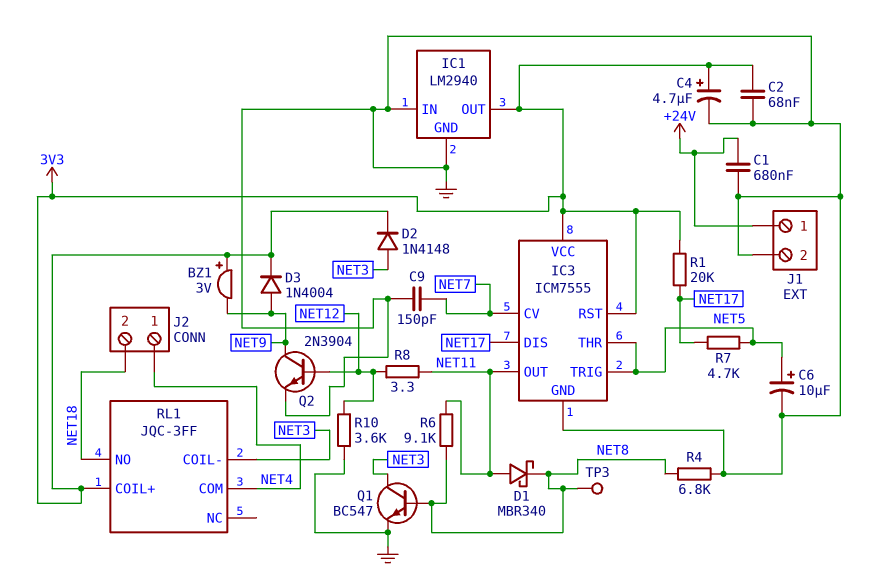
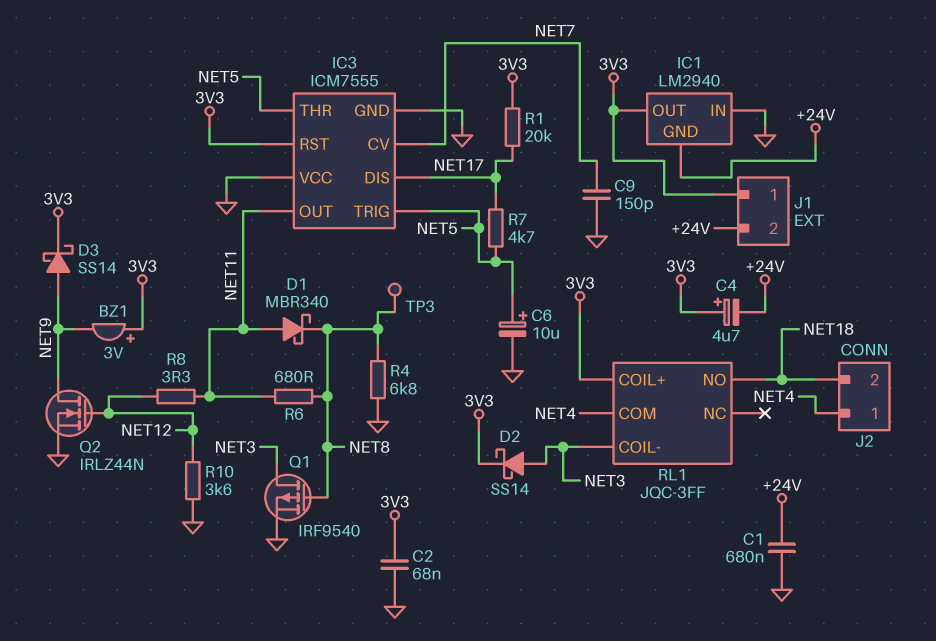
C4: 4.7uF (plus 3V3, minus GND) -> 4.7uF (plus 3V3, minus +24V)
D2: diode 1N4148 (A NET3, K 3V3) -> schottky SS14 (A NET3, K 3V3)
D3: diode 1N4004 (A NET9, K 3V3) -> schottky SS14 (A NET9, K 3V3)
IC1 pin GND: GND -> +24V
IC3 pin VCC: 3V3 -> GND
J1 pin 1: +24V -> 3V3
J1 pin 2: GND -> +24V
Q1: NPN BC547 (B NET8, C NET3, E GND) -> PMOS IRF9540 (G NET8, D NET3, S GND)
Q2: NPN 2N3904 (B NET12, C NET9, E GND) -> NMOS IRLZ44N (G NET12, D NET9, S GND)
R6: 9.1k (NET8, NET11) -> 680 (NET8, NET11)

